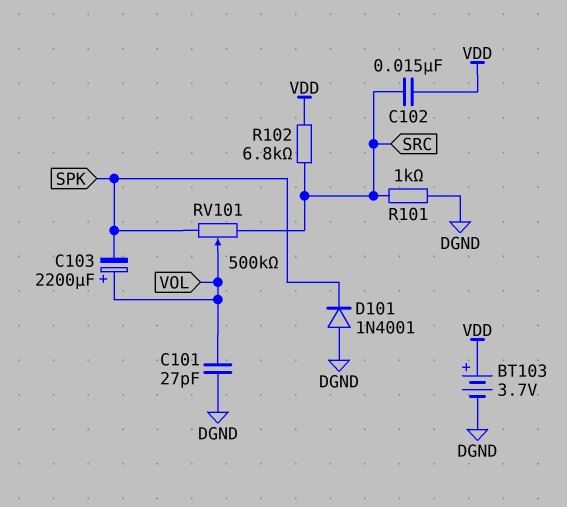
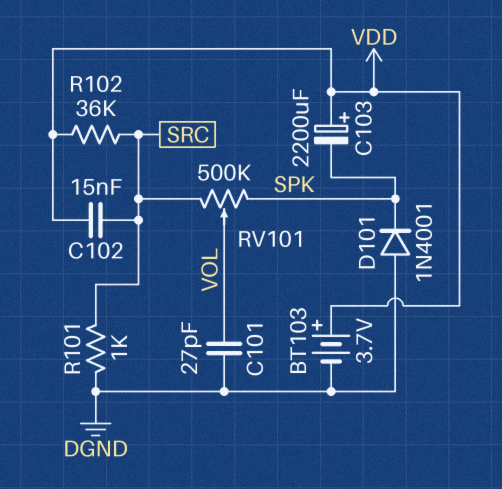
C103: 2200uF (plus VOL, minus SPK) -> 2200uF (plus VDD, minus SPK)
R102: 6.8k (SRC, VDD) -> 36k (SRC, VDD)

